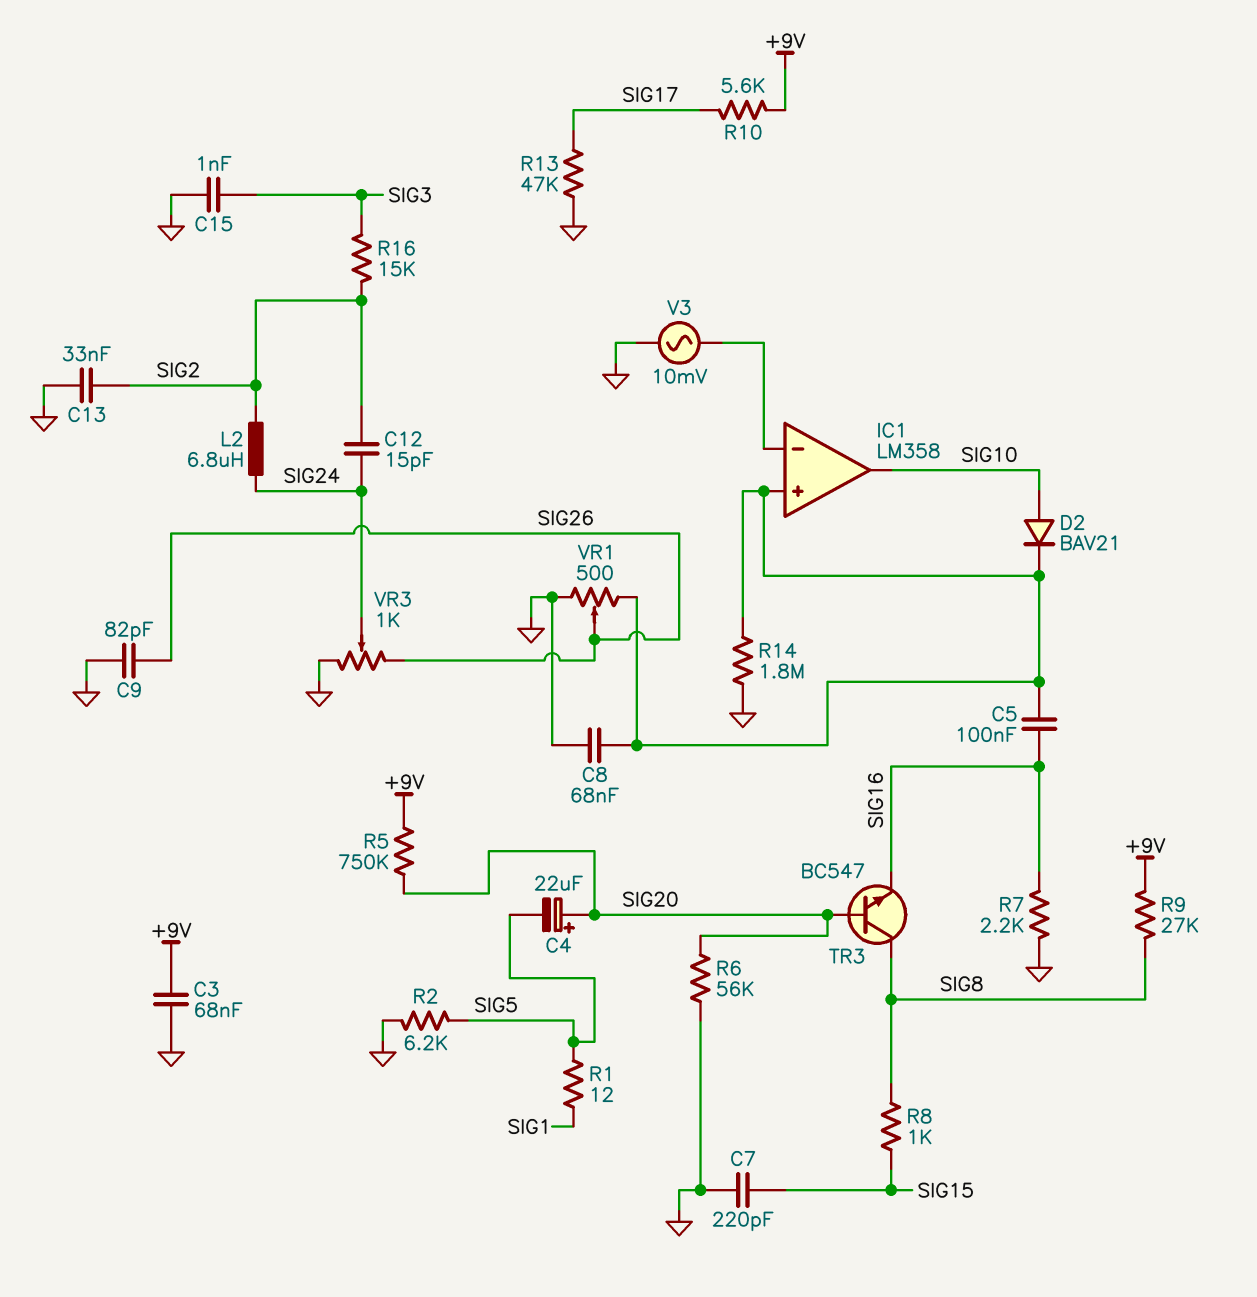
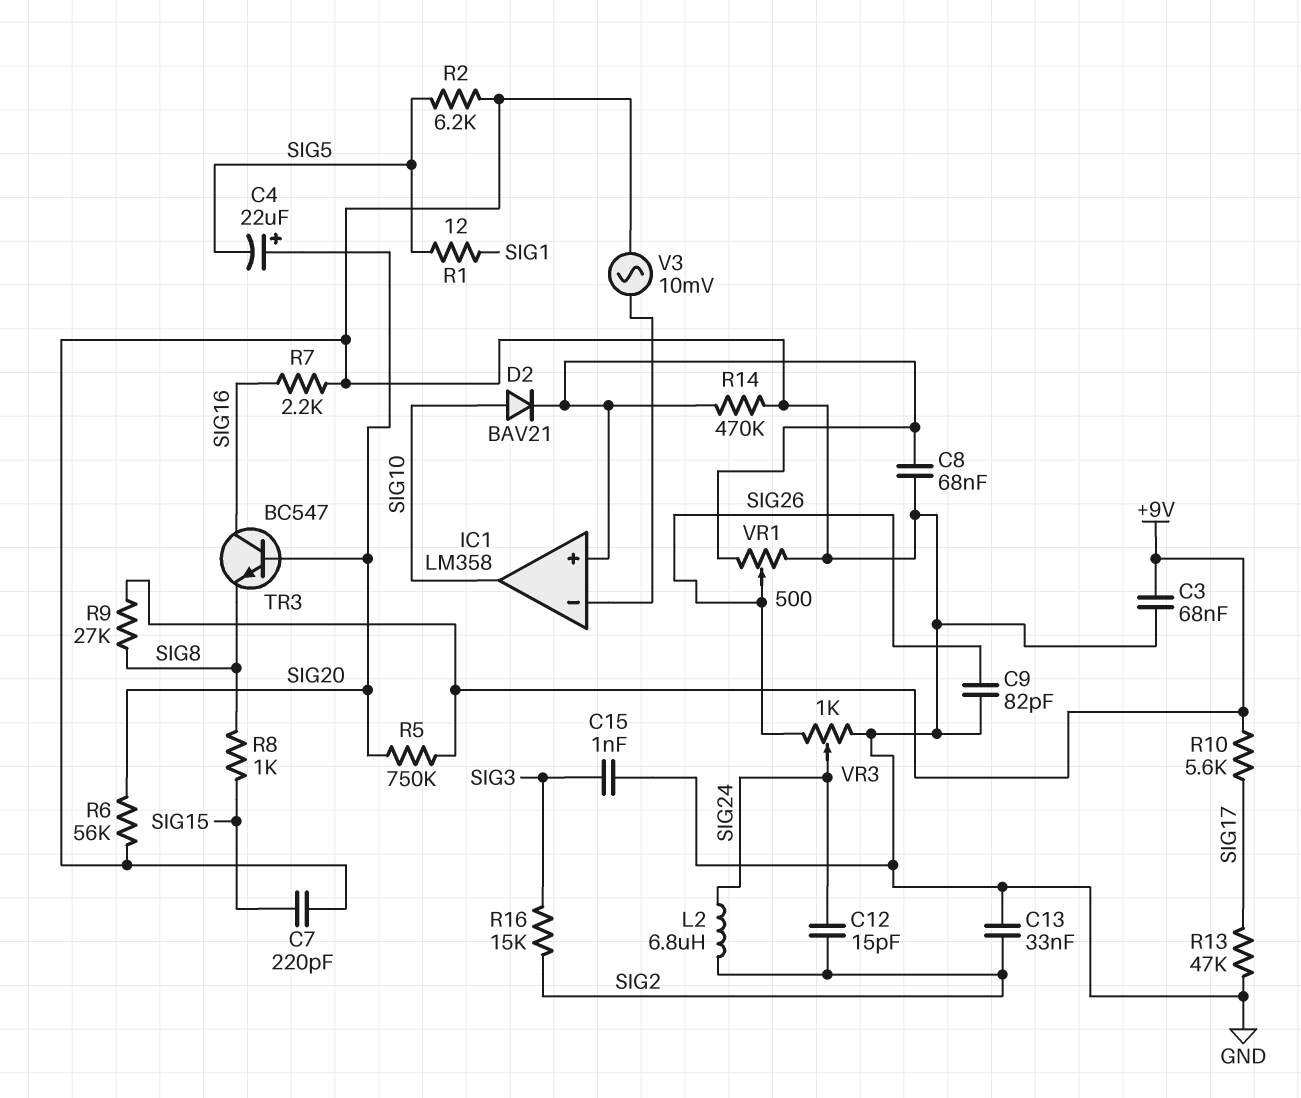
C5: 100nF (IC1/in+, SIG16) -> none
R14: 1.8M (GND, IC1/in+) -> 470k (GND, IC1/in+)
TR3: NPN BC547 (B SIG20, C SIG8, E SIG16) -> NPN BC547 (B SIG20, C SIG16, E SIG8)

